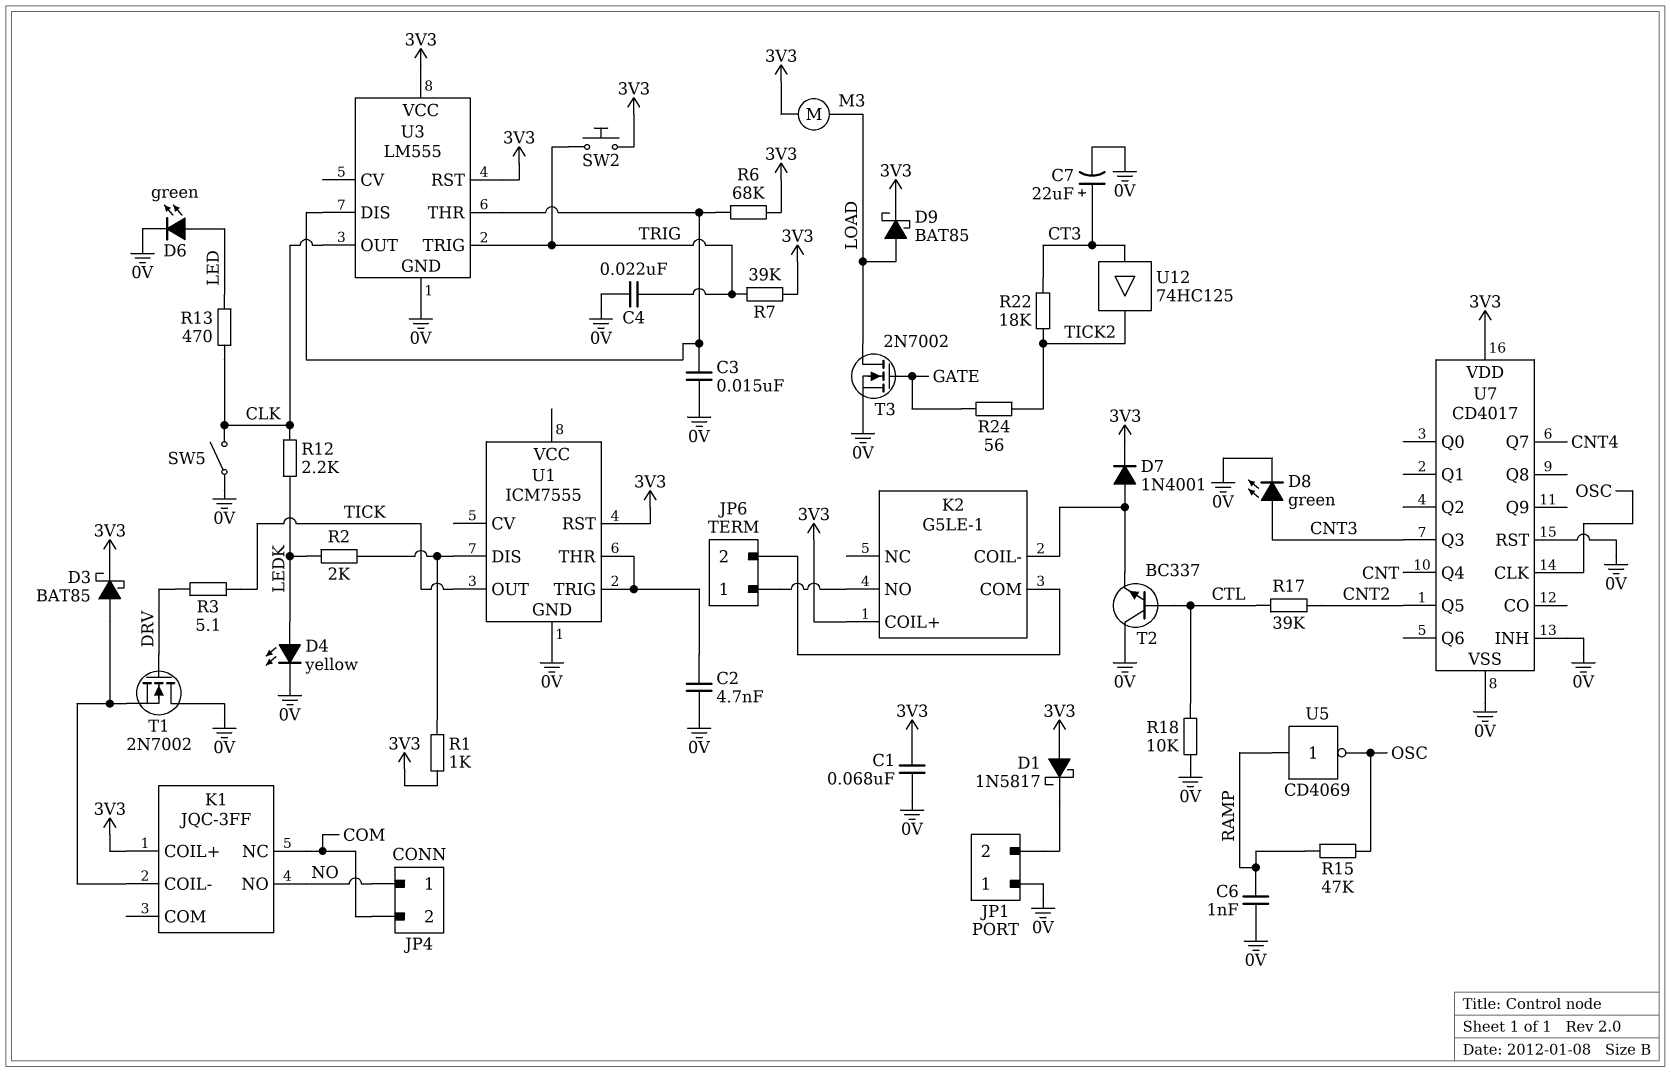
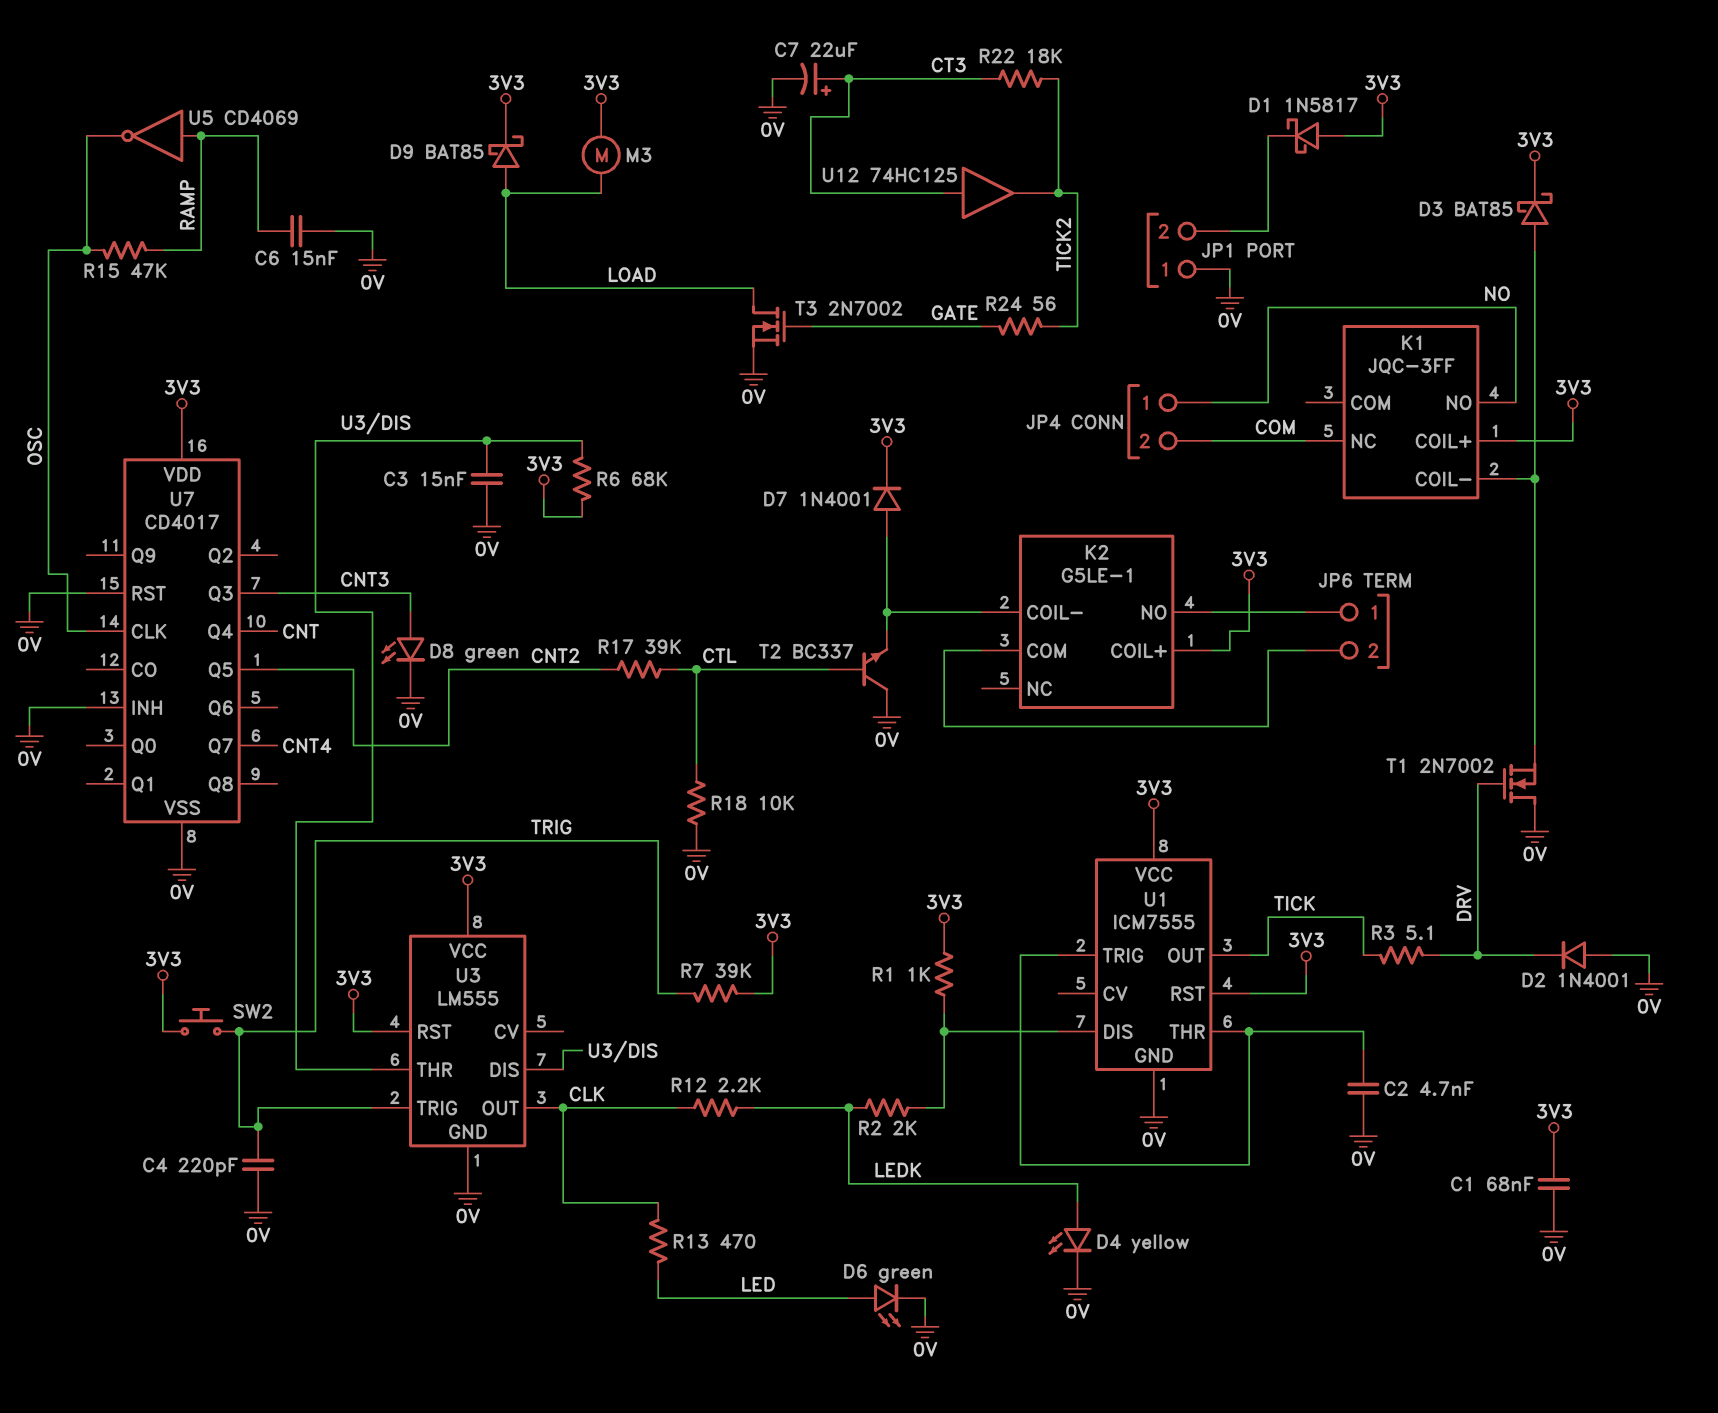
C4: 22nF (0V, TRIG) -> 220pF (0V, TRIG)
C6: 1nF (0V, RAMP) -> 15nF (0V, RAMP)
D2: none -> diode 1N4001 (A 0V, K DRV)
SW5: switch (0V, CLK) -> none
U1 pin VCC: none -> 3V3

